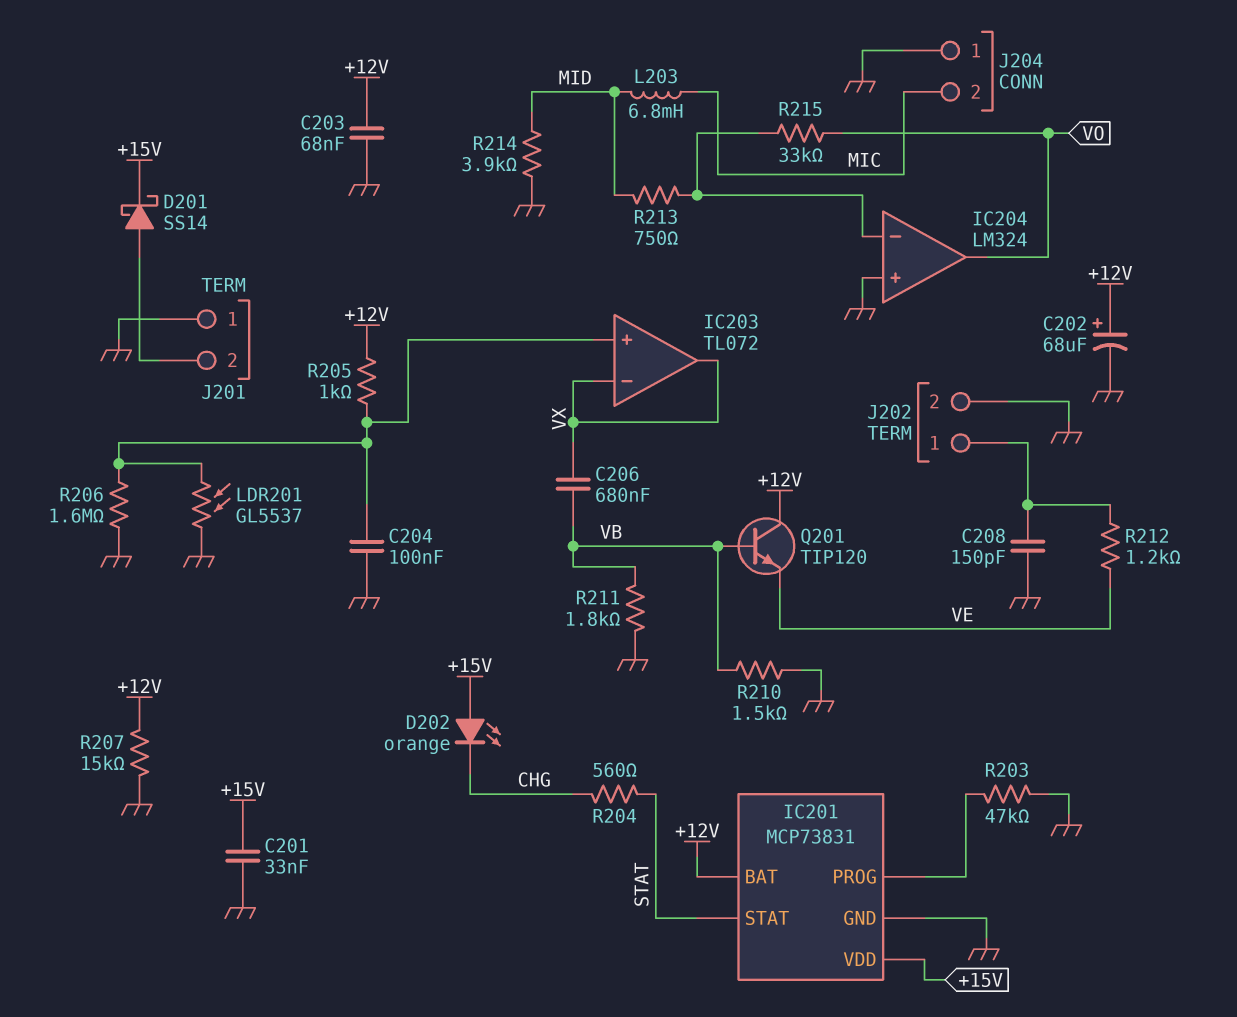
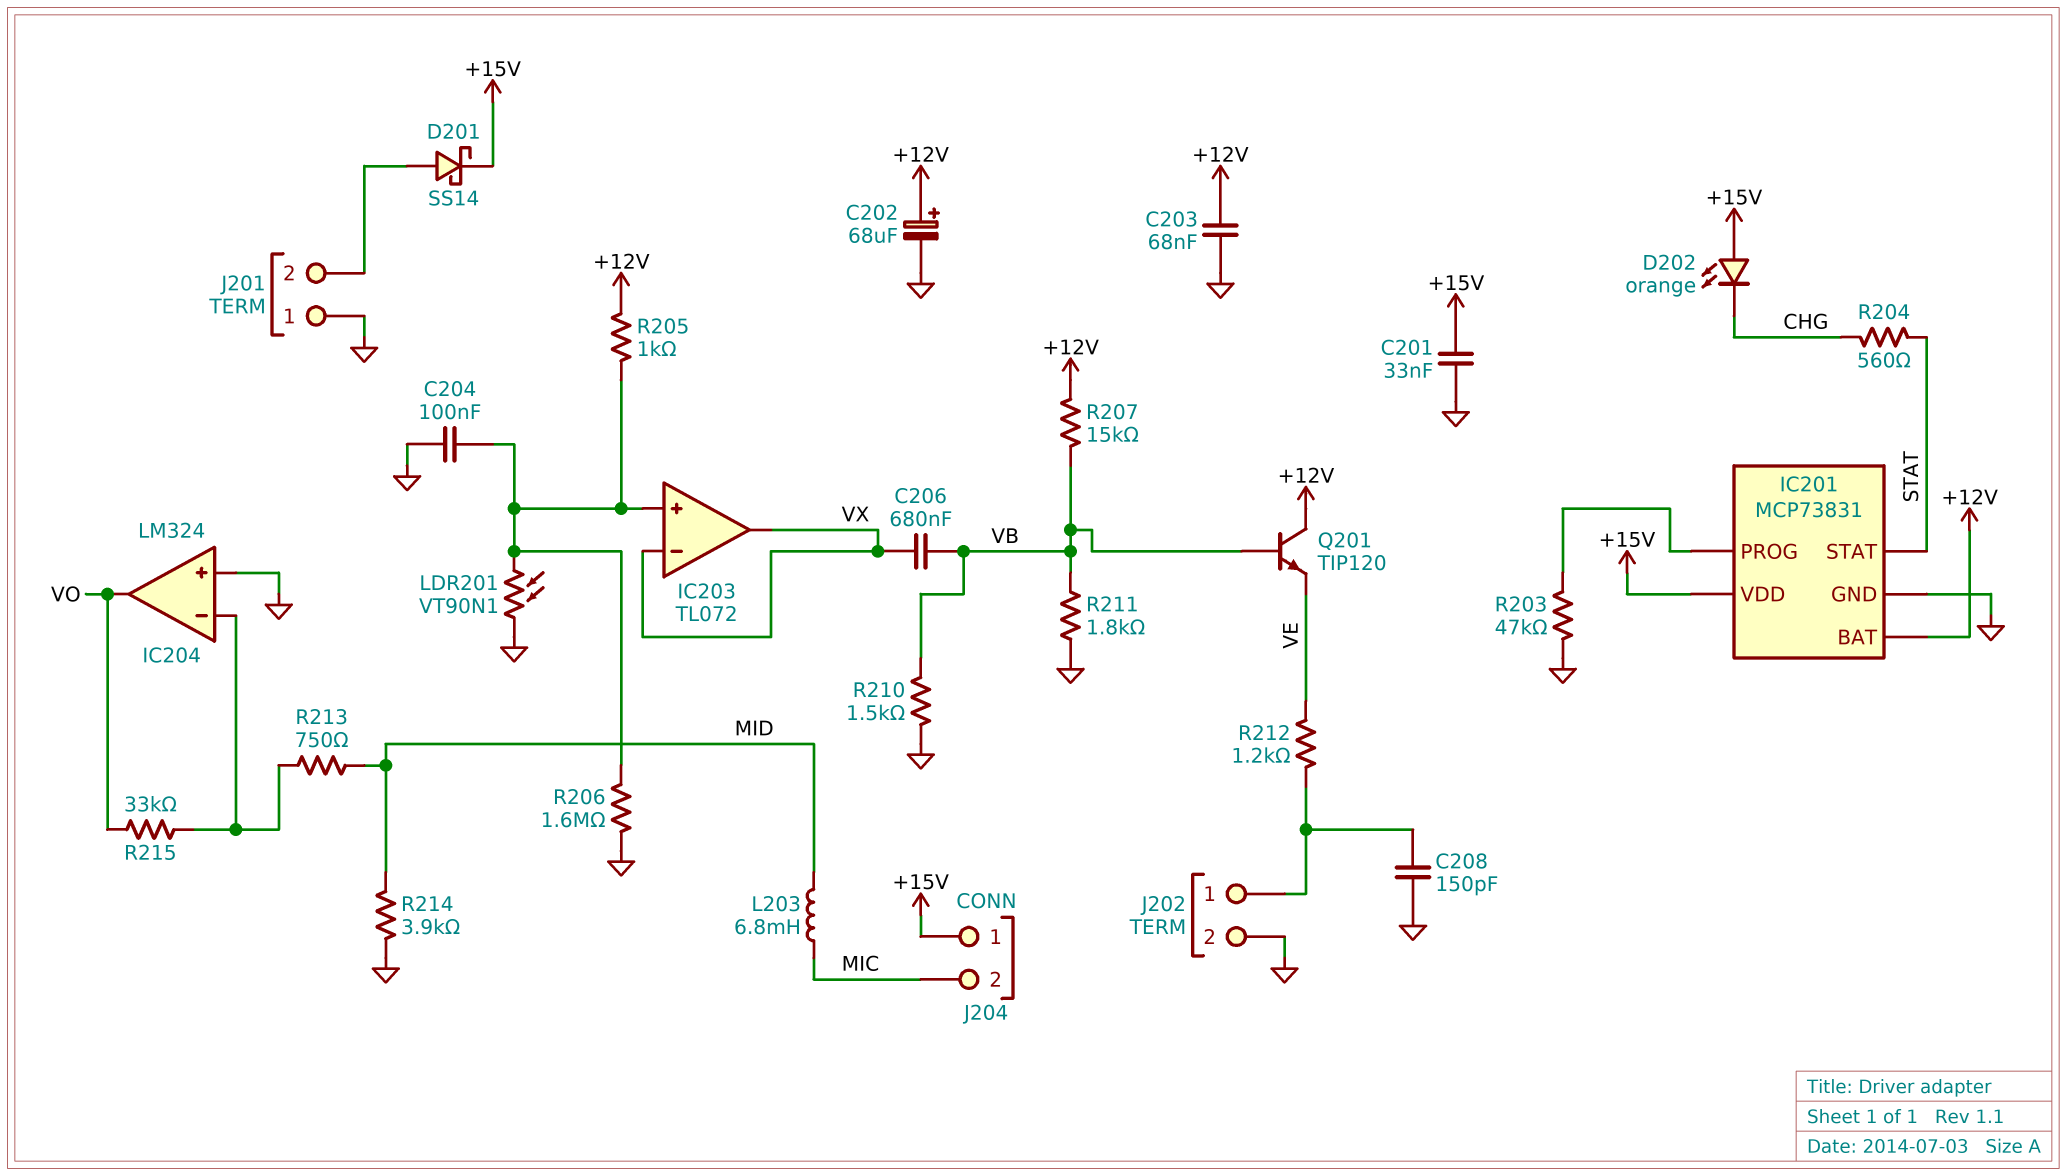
J204 pin 1: GND -> +15V
LDR201: GL5537 (GND, IC203/in+) -> VT90N1 (GND, IC203/in+)
R207: 15k (+12V, GND) -> 15k (+12V, VB)

